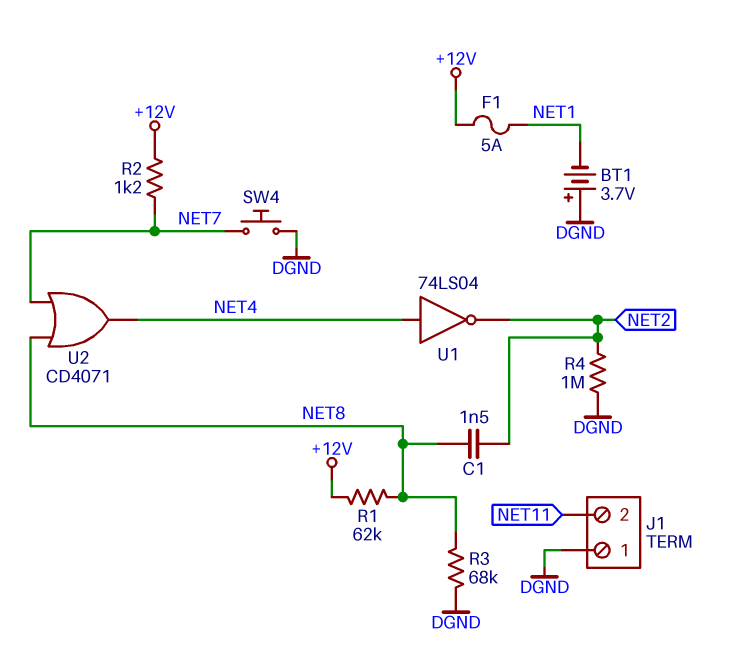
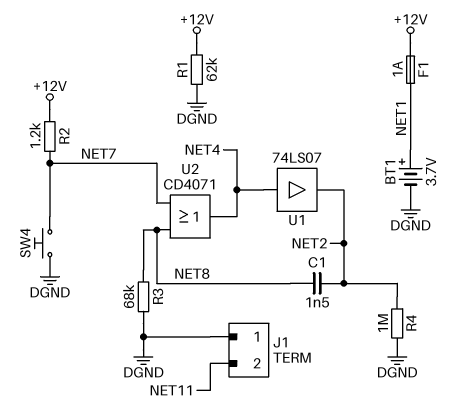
BT1: 3.7V (plus DGND, minus NET1) -> 3.7V (plus NET1, minus DGND)
F1: 5A (+12V, NET1) -> 1A (+12V, NET1)
R1: 62k (+12V, NET8) -> 62k (+12V, DGND)
U1: NOT 74LS04 (in NET4, out NET2) -> buffer 74LS07 (in NET4, out NET2)

